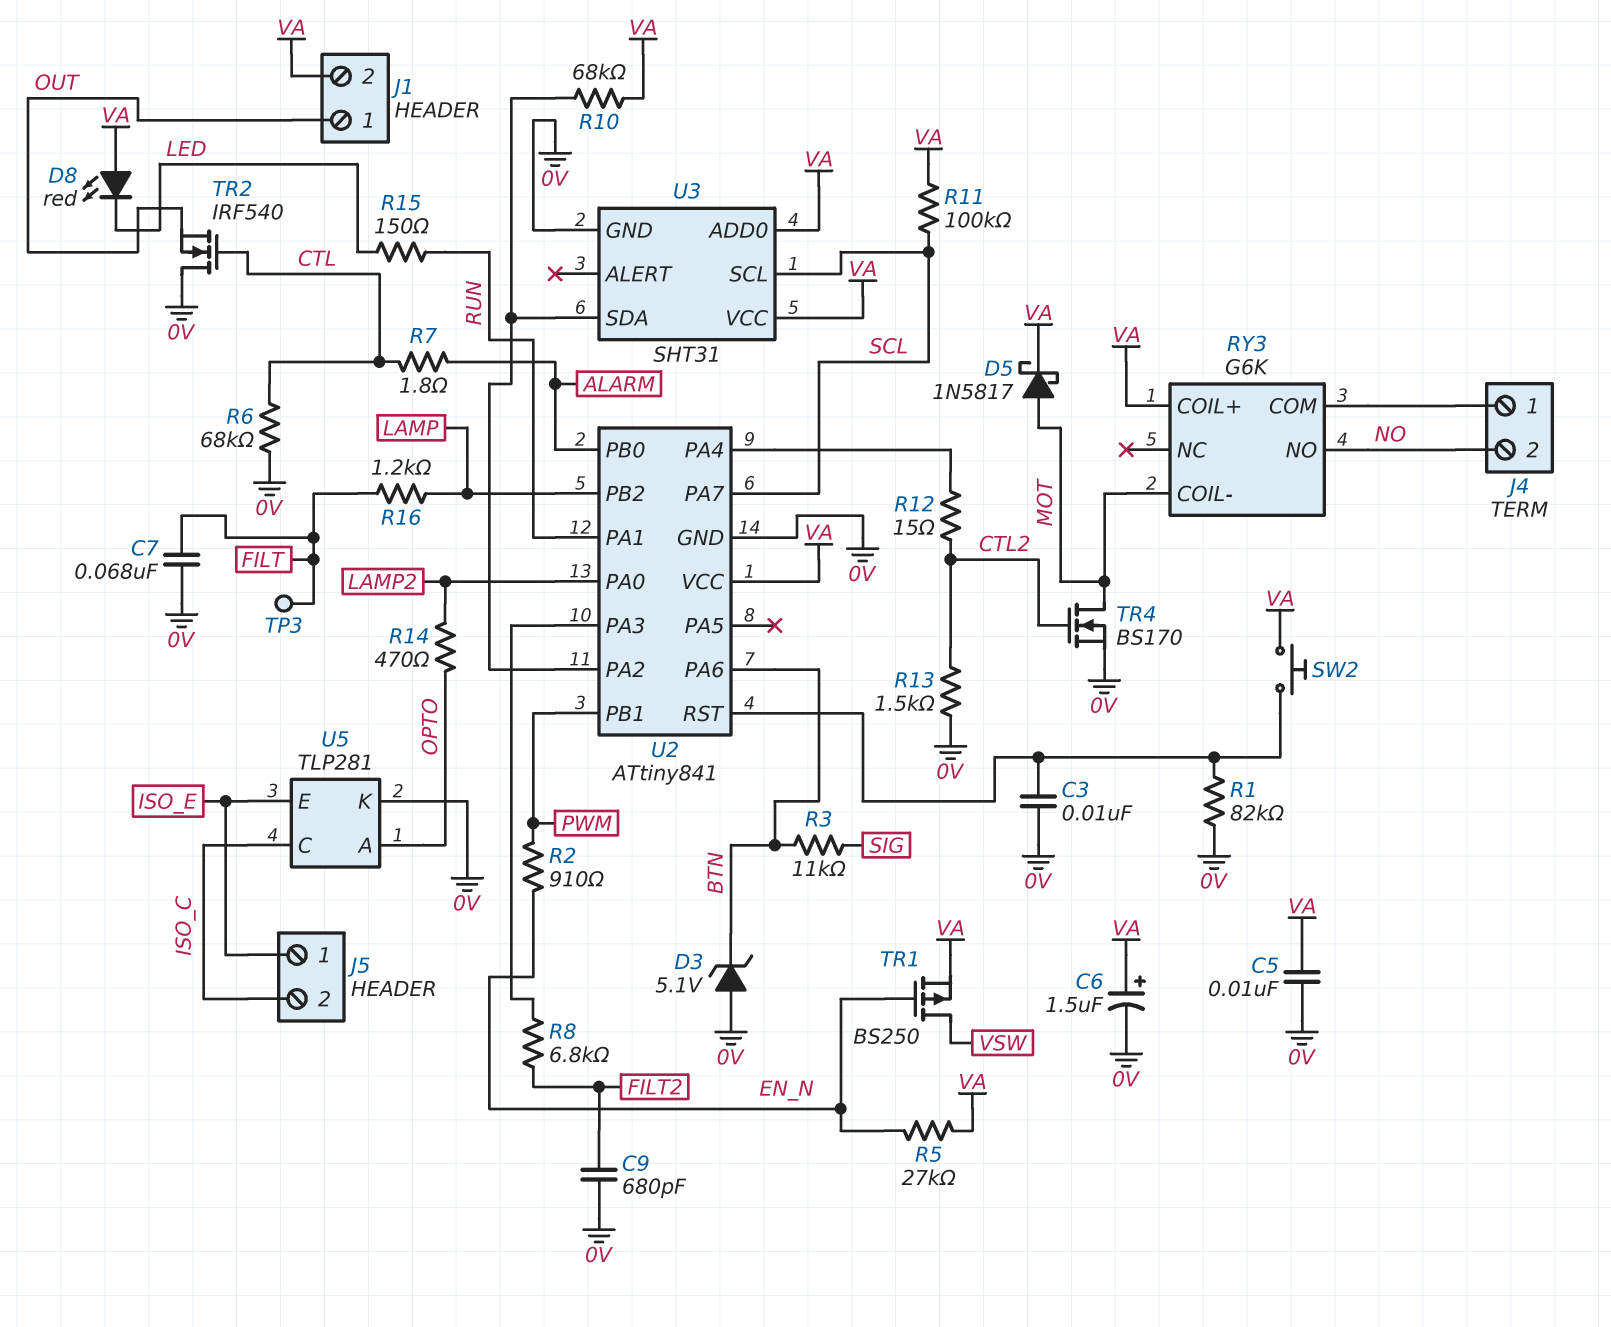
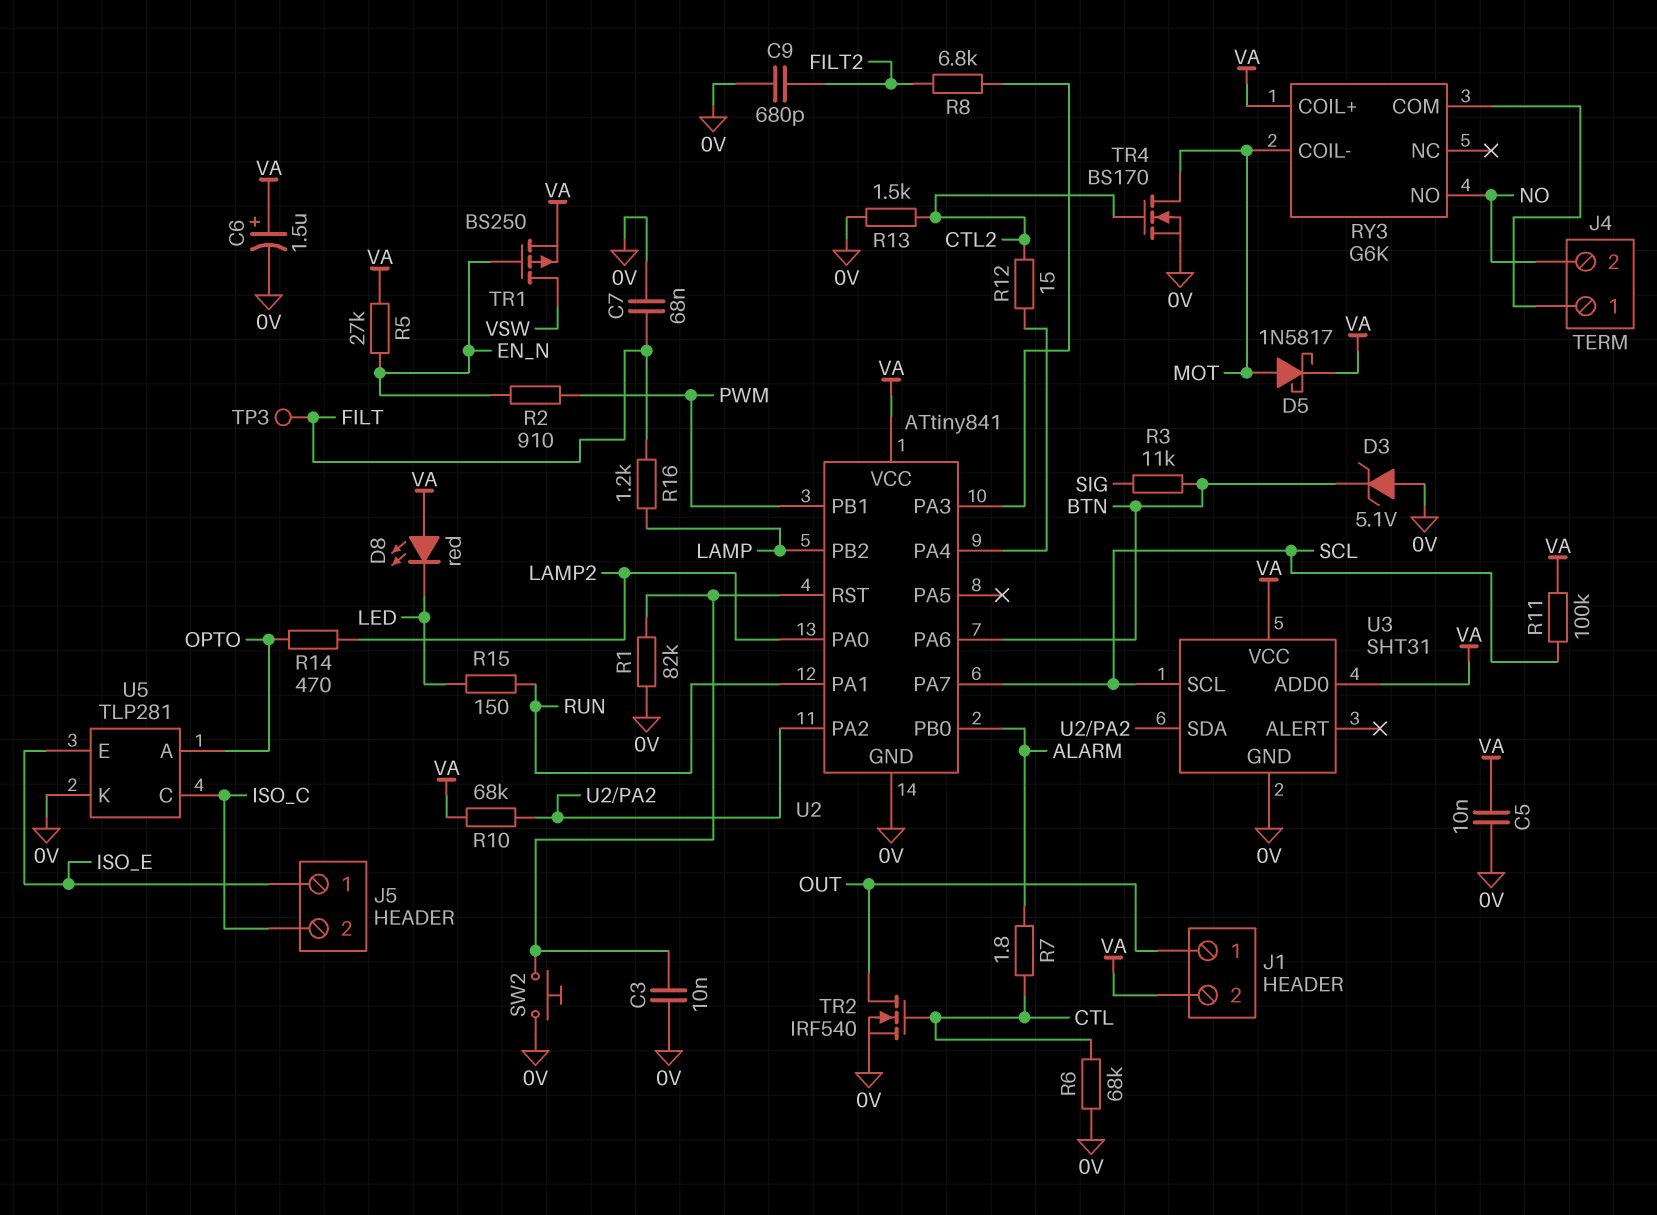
SW2: button (U2/RST, VA) -> button (0V, U2/RST)
TR2: NMOS IRF540 (G CTL, D 0V, S OUT) -> NMOS IRF540 (G CTL, D OUT, S 0V)

